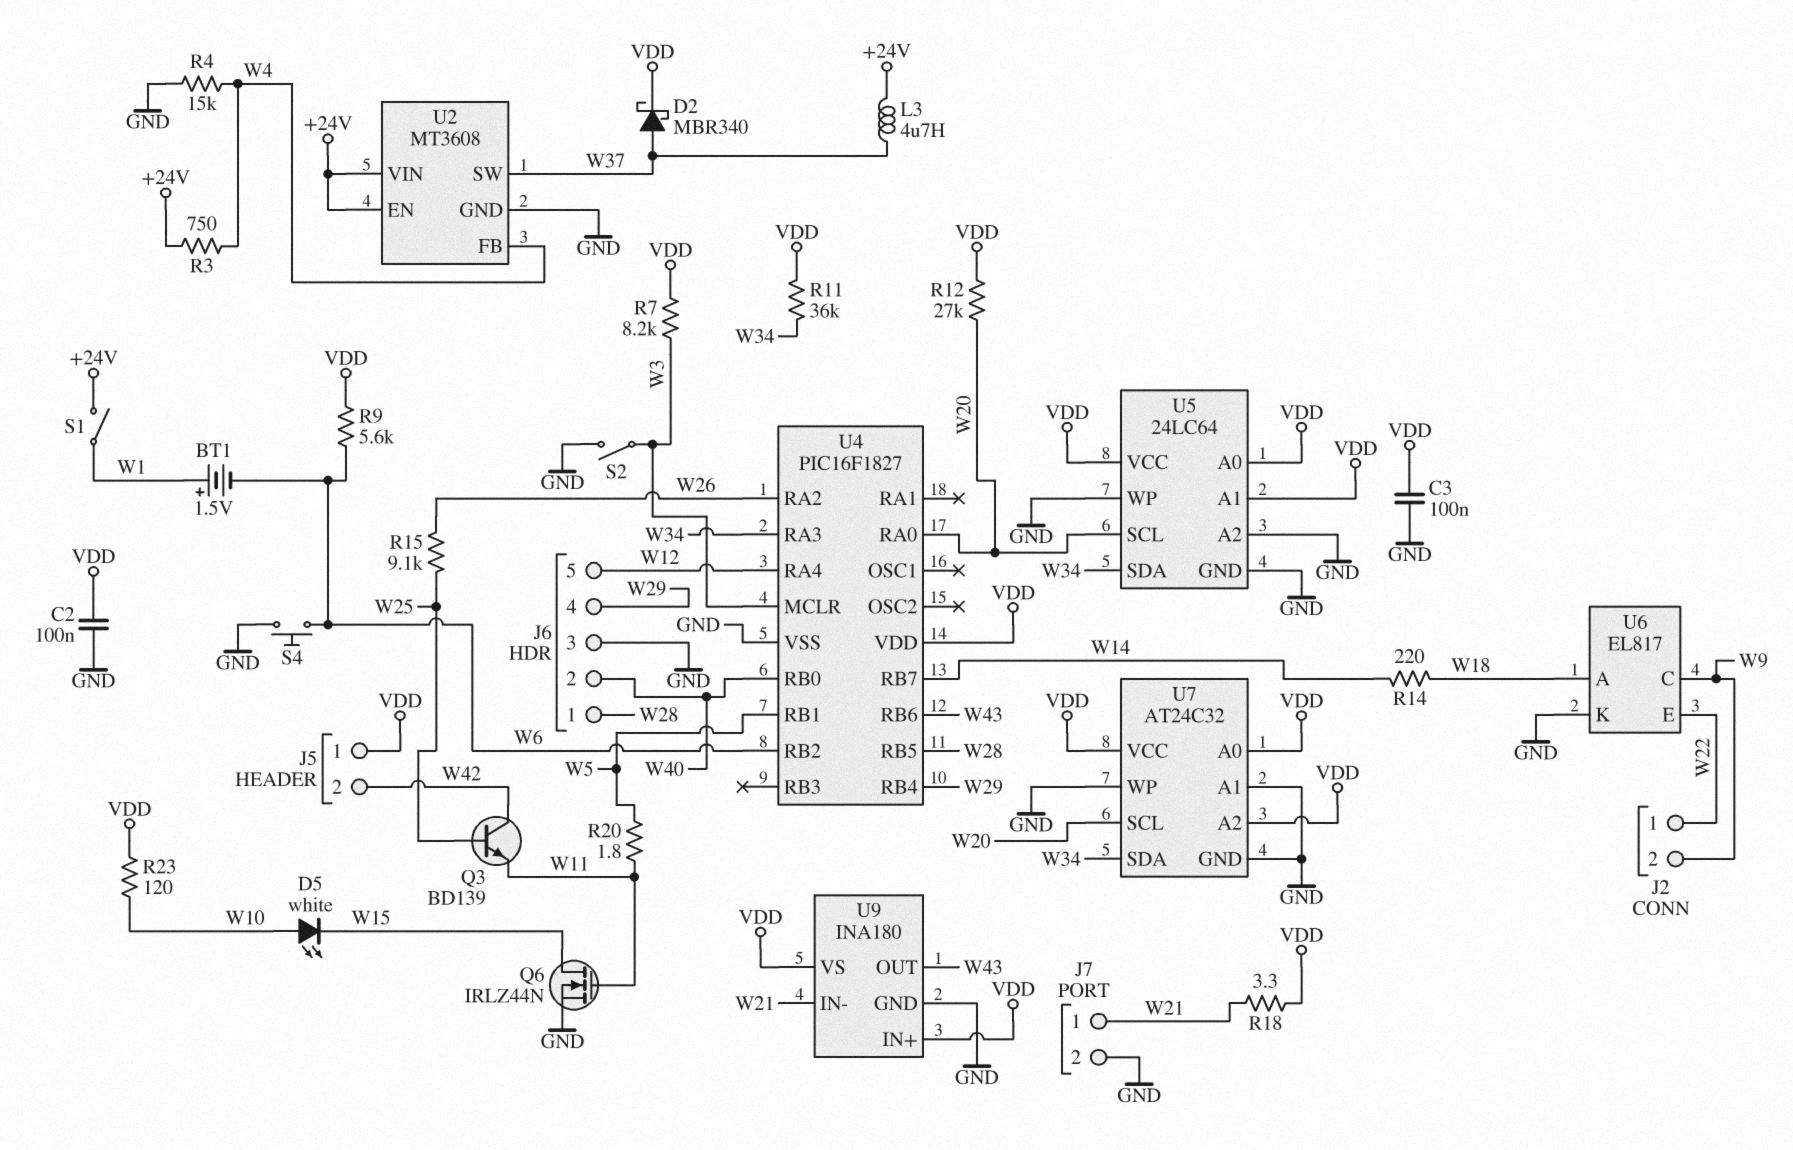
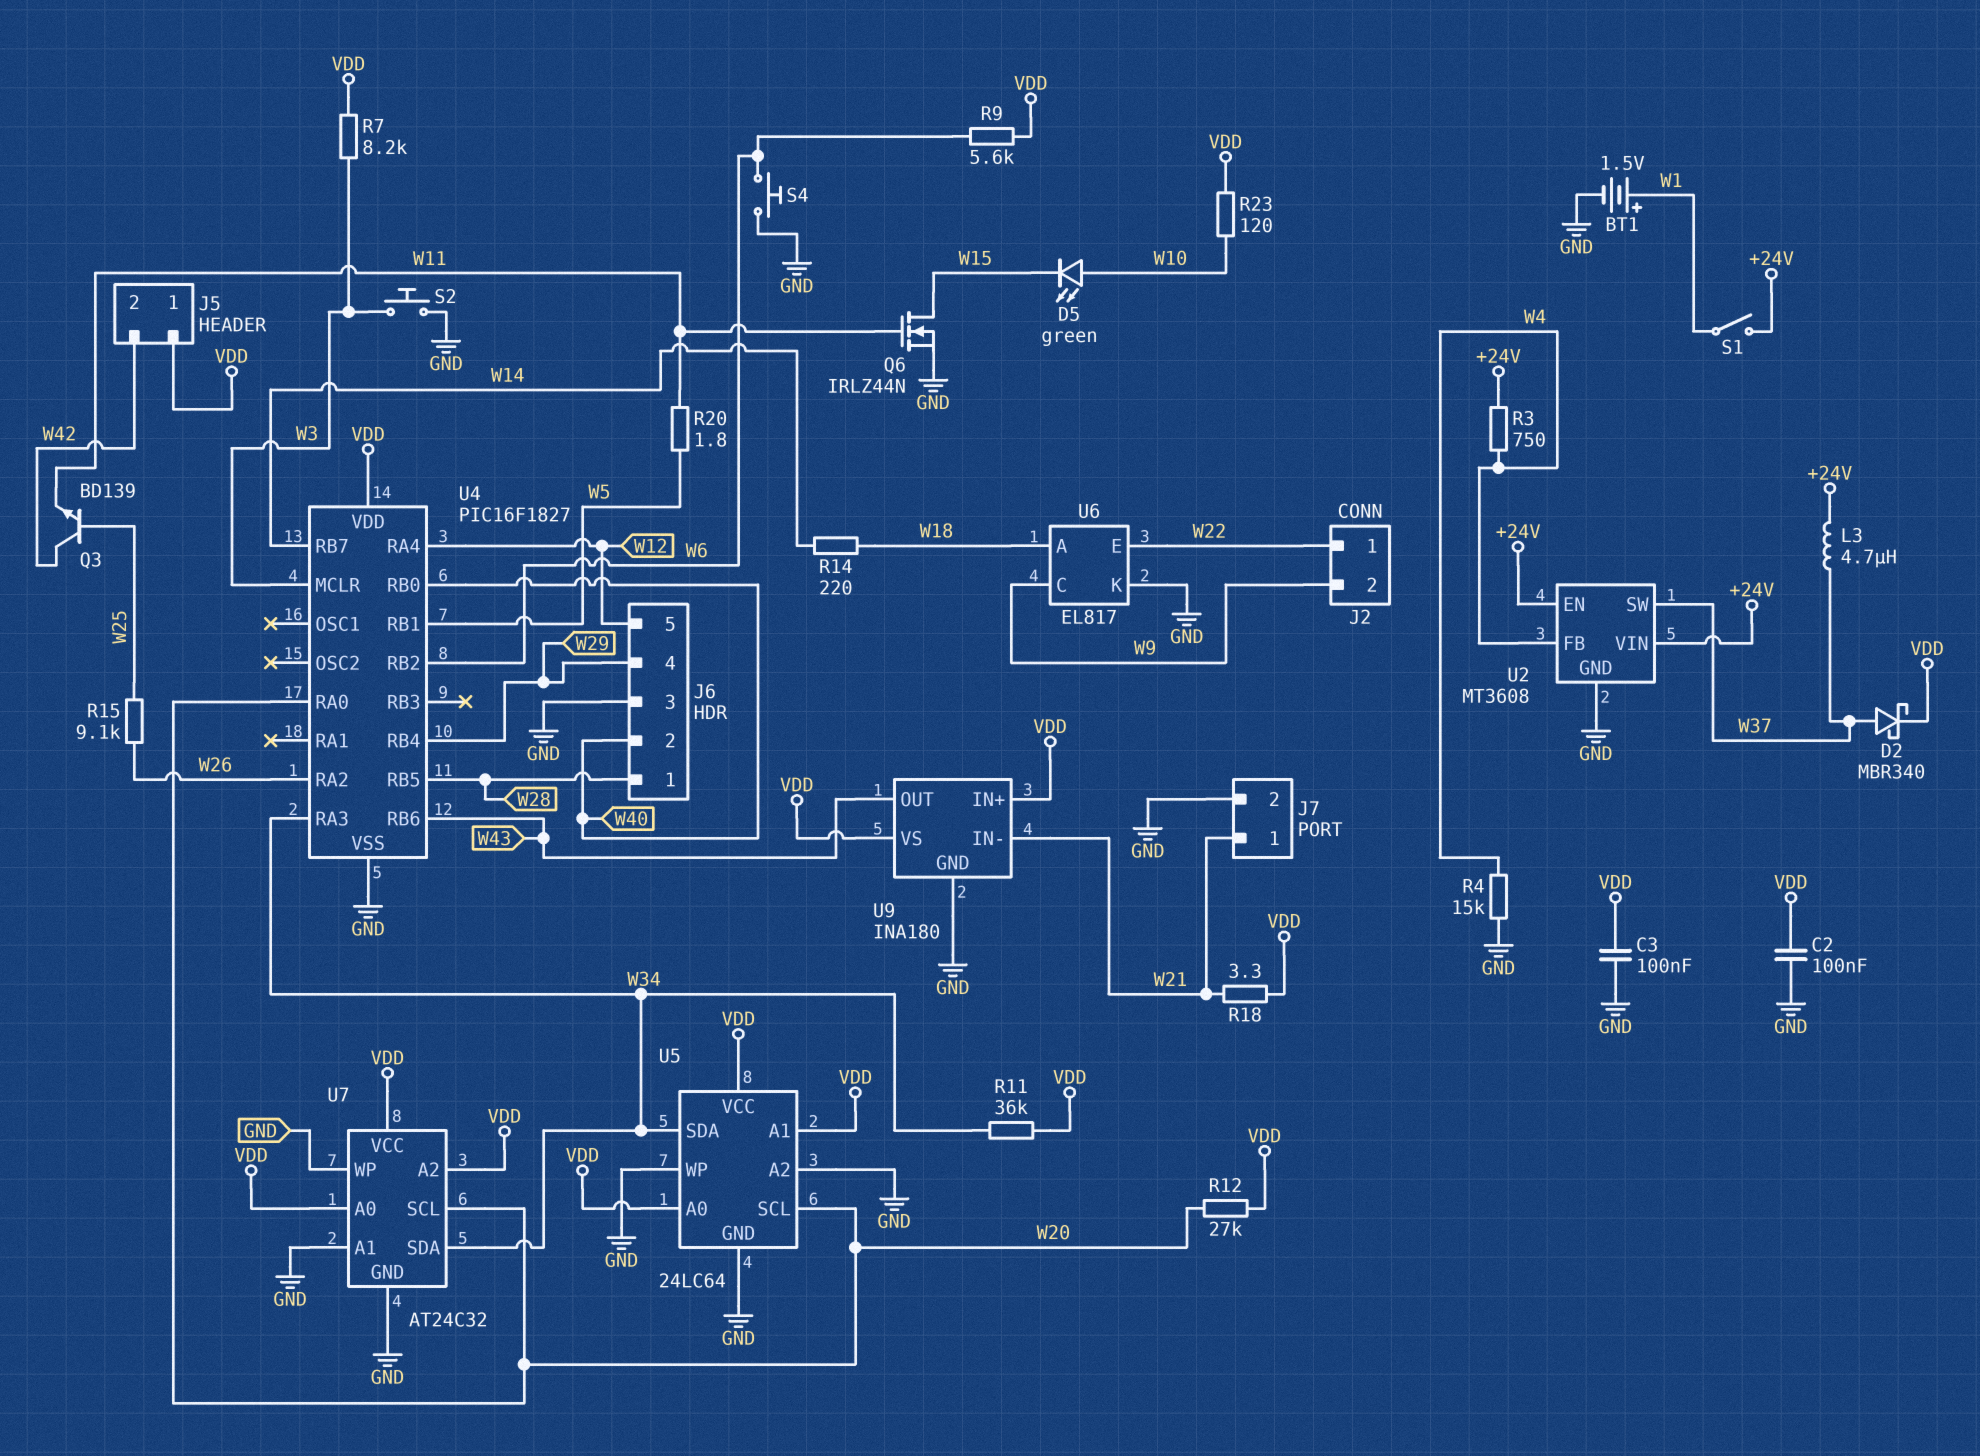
BT1: 1.5V (plus W1, minus W6) -> 1.5V (plus W1, minus GND)
D5: LED white (A W10, K W15) -> LED green (A W10, K W15)
S2: switch (GND, W3) -> button (GND, W3)

